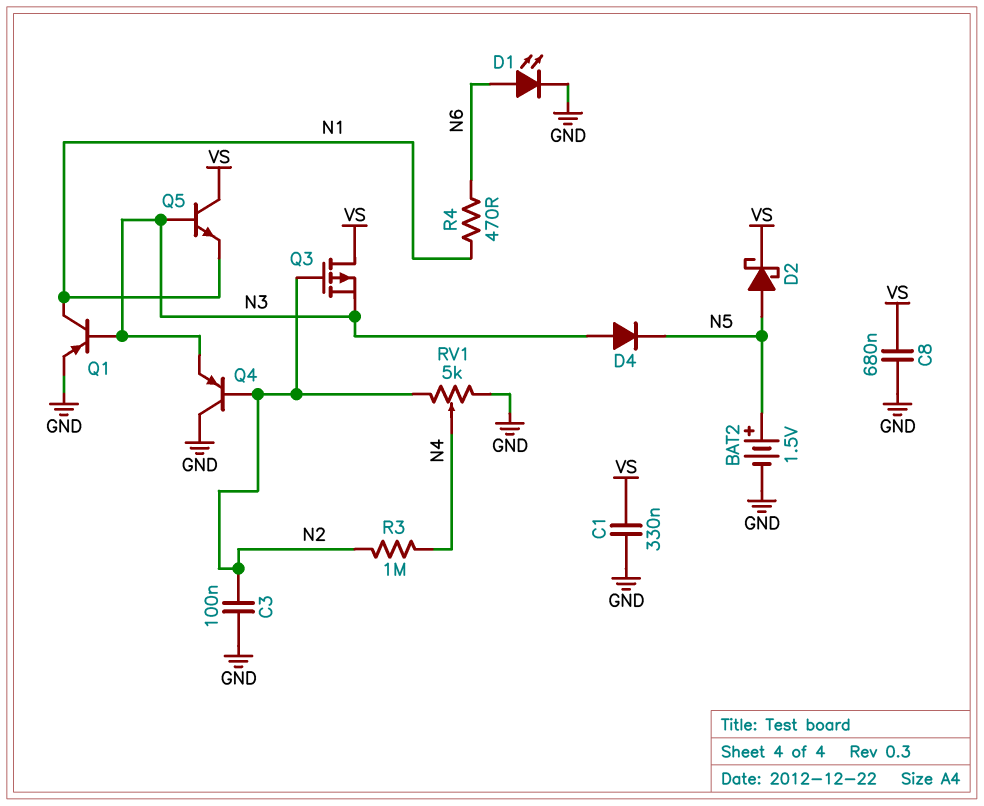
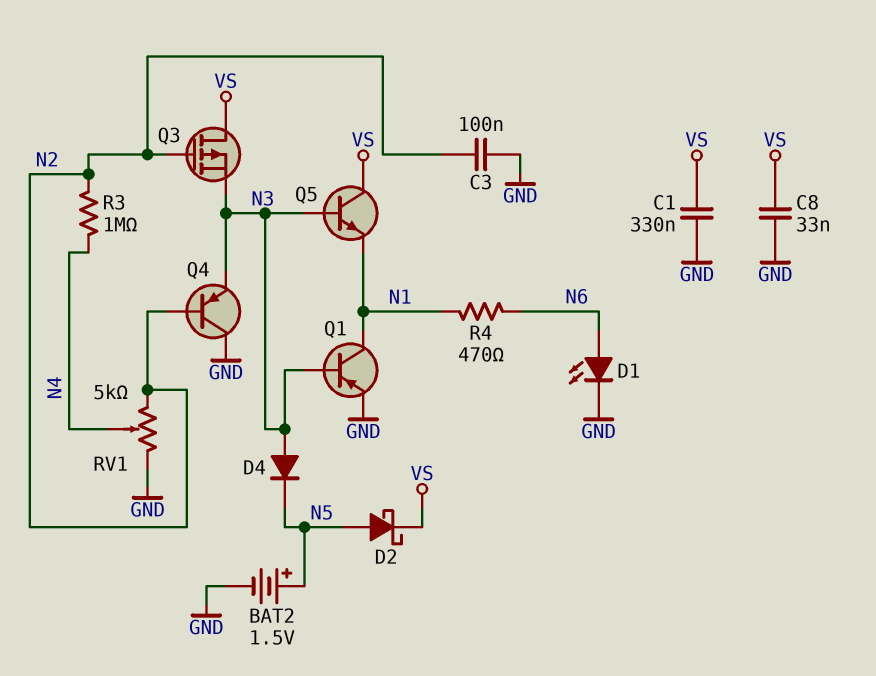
C8: 680nF (GND, VS) -> 33nF (GND, VS)

